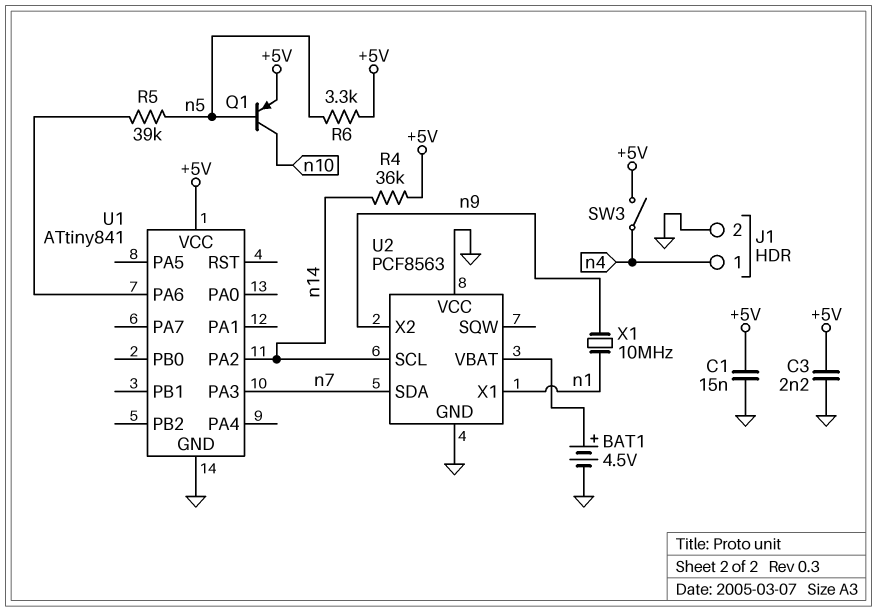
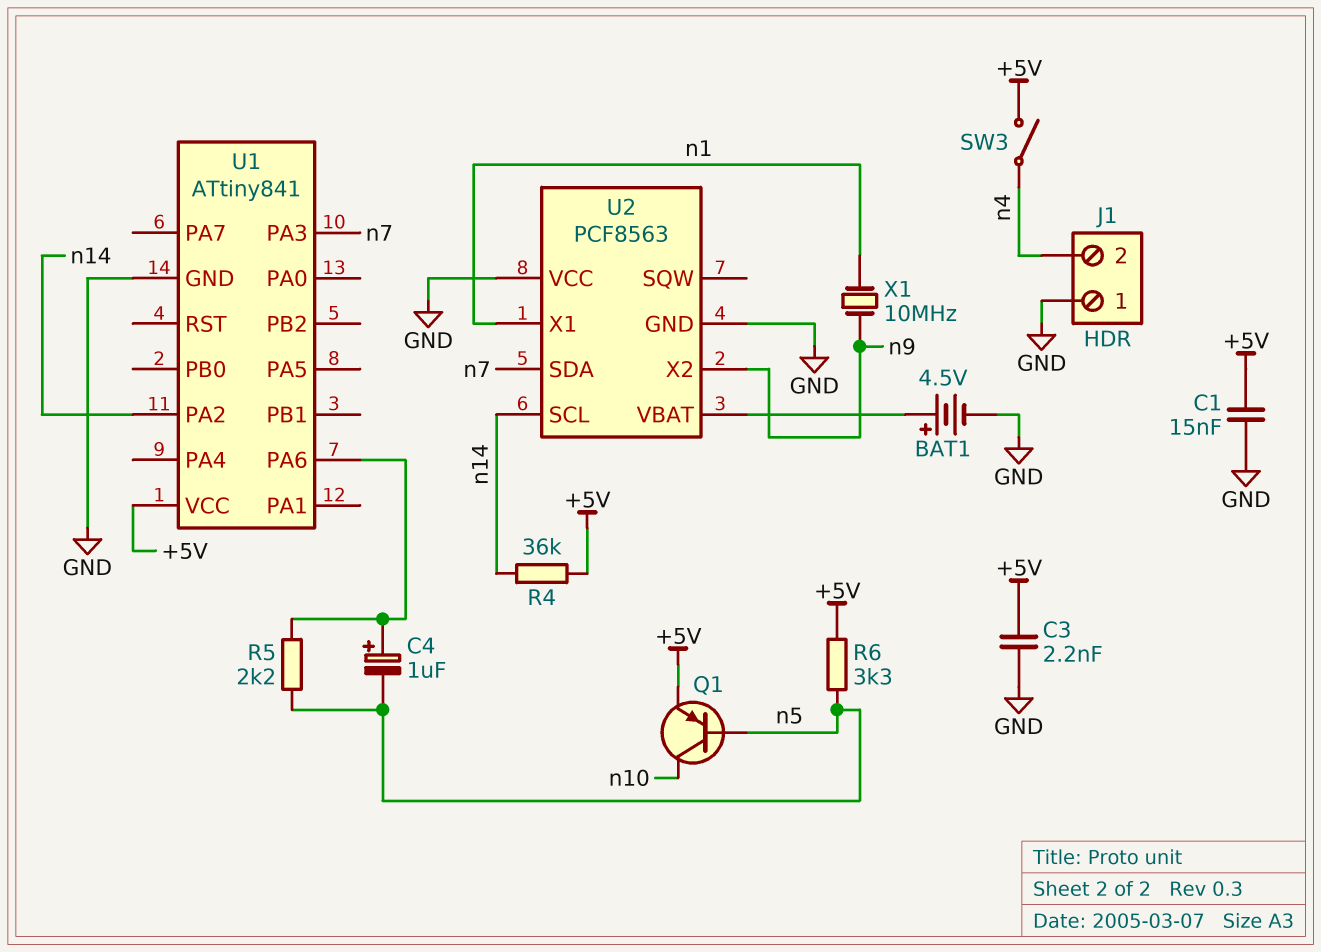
C4: none -> 1uF (plus U1/PA6, minus n5)
J1 pin 1: n4 -> GND
J1 pin 2: GND -> n4
R5: 39k (U1/PA6, n5) -> 2.2k (U1/PA6, n5)

